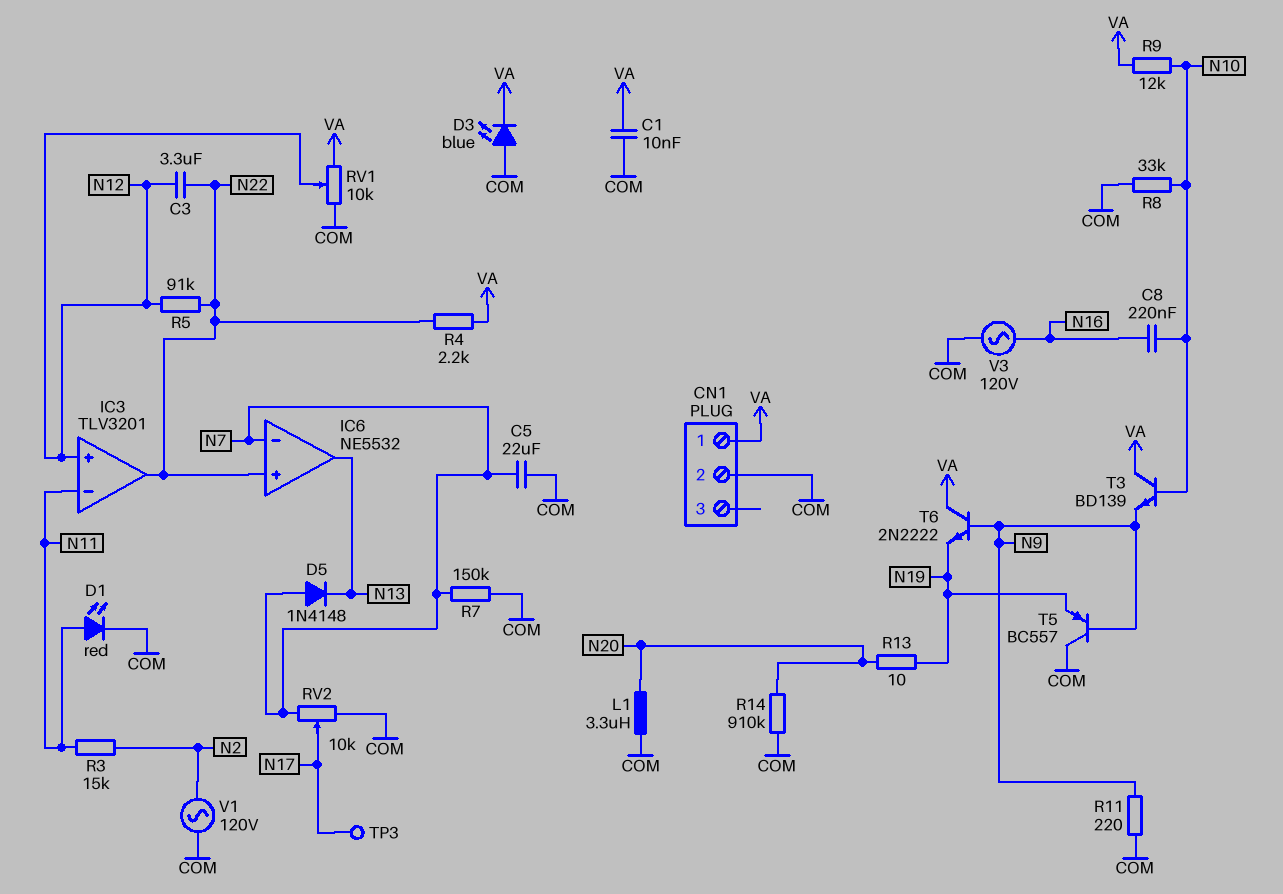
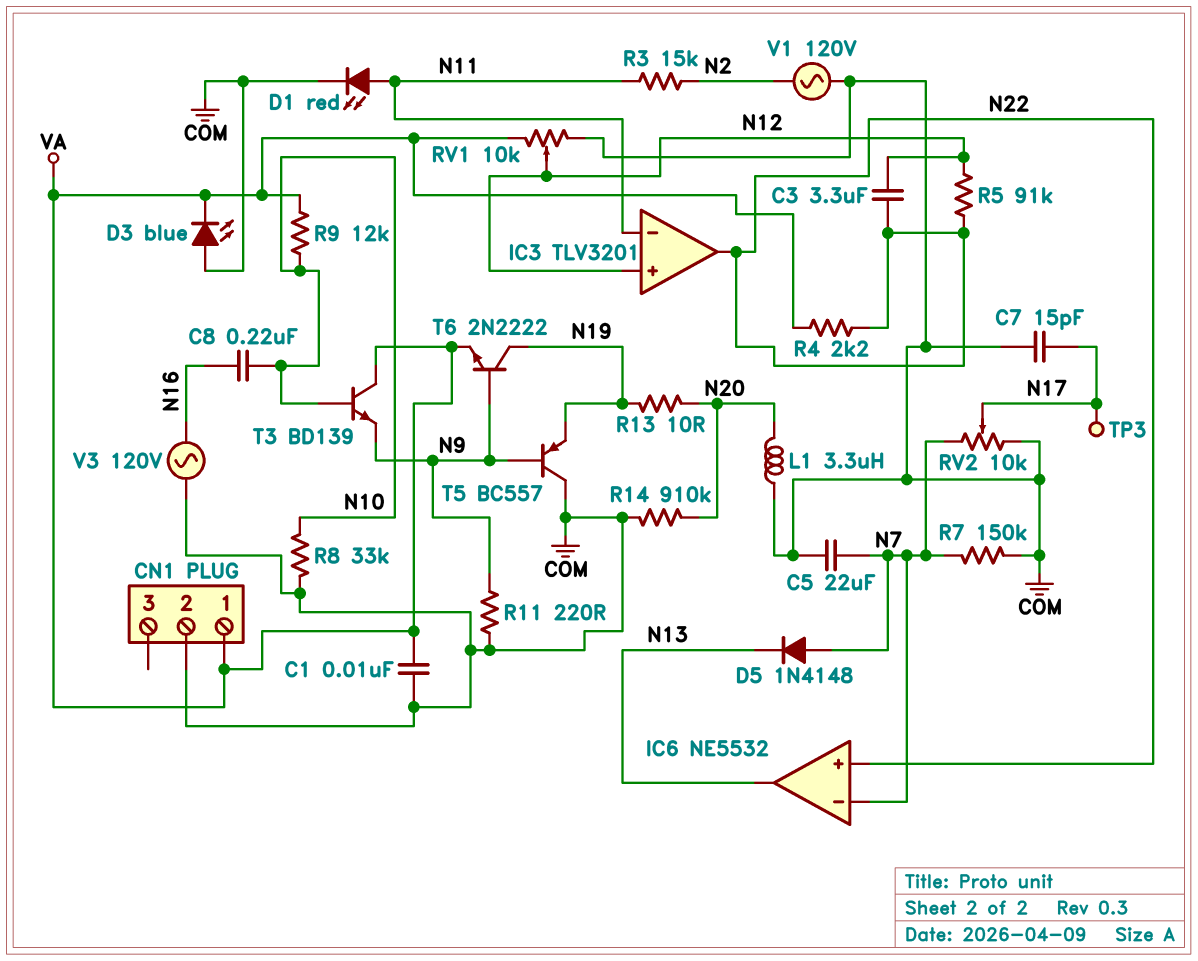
C7: none -> 15pF (COM, N17)
T6: NPN 2N2222 (B N9, C VA, E N19) -> NPN 2N2222 (B N9, C N19, E VA)

